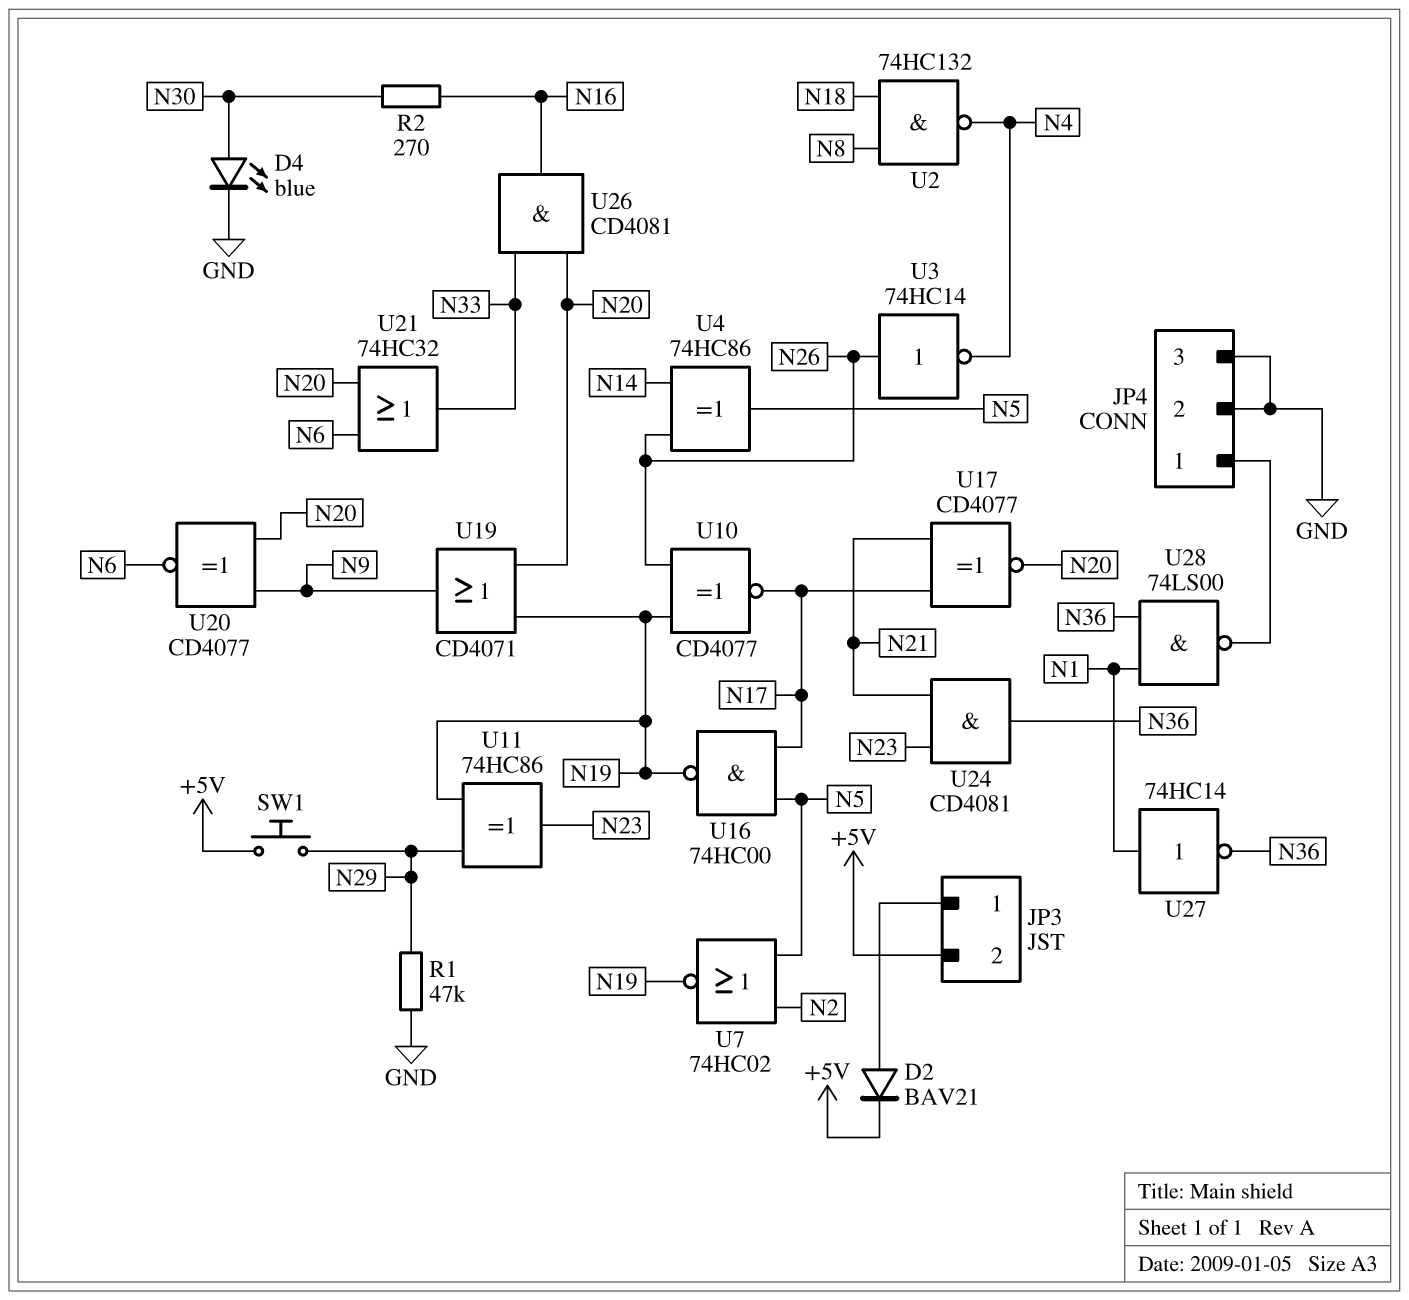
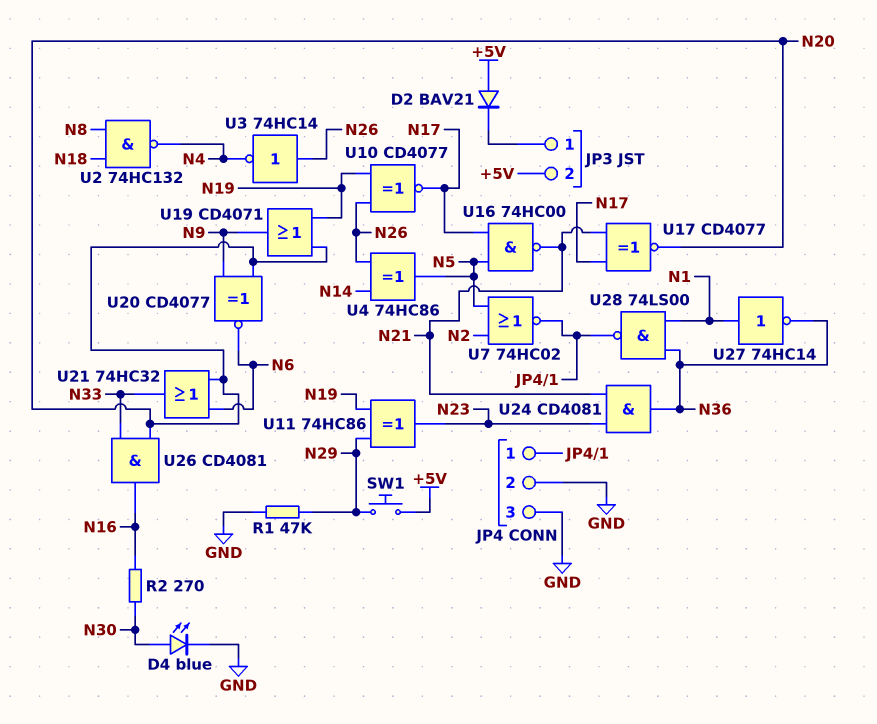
D2: diode BAV21 (A JP3/1, K +5V) -> diode BAV21 (A +5V, K JP3/1)
U7: NOR 74HC02 (in N2, in N5, out N19) -> NOR 74HC02 (in N2, in N5, out JP4/1)
U16: NAND 74HC00 (in N5, in N17, out N19) -> NAND 74HC00 (in N5, in N17, out N21)

